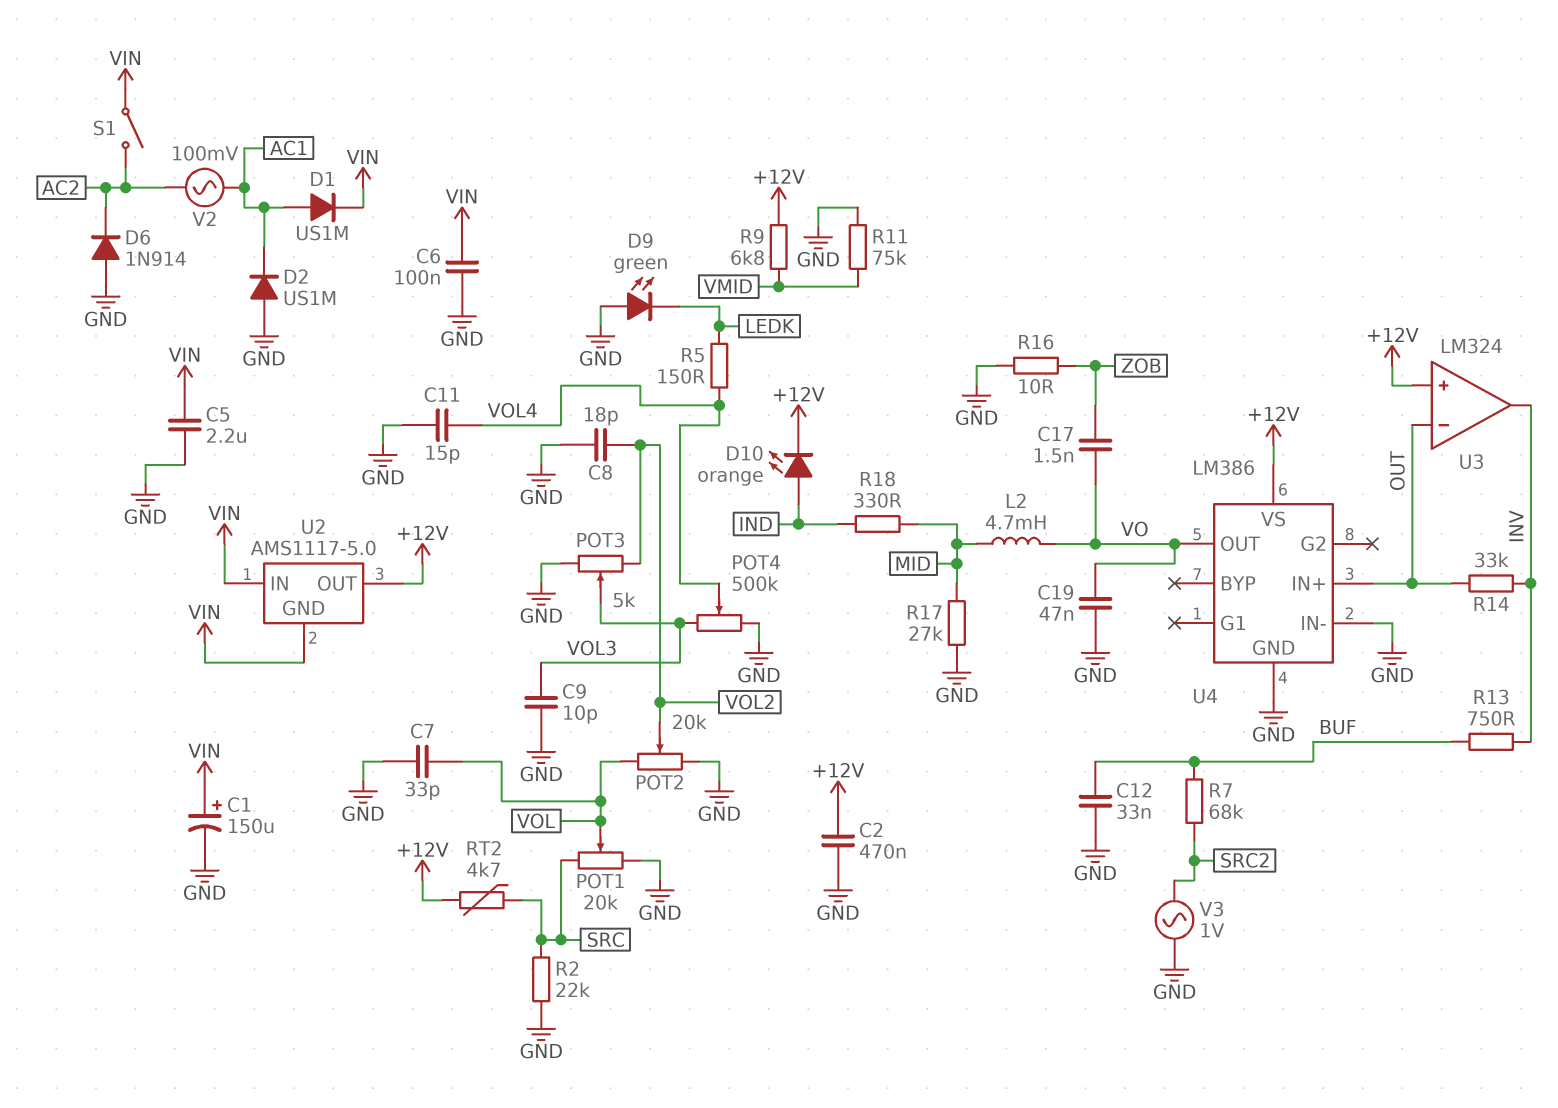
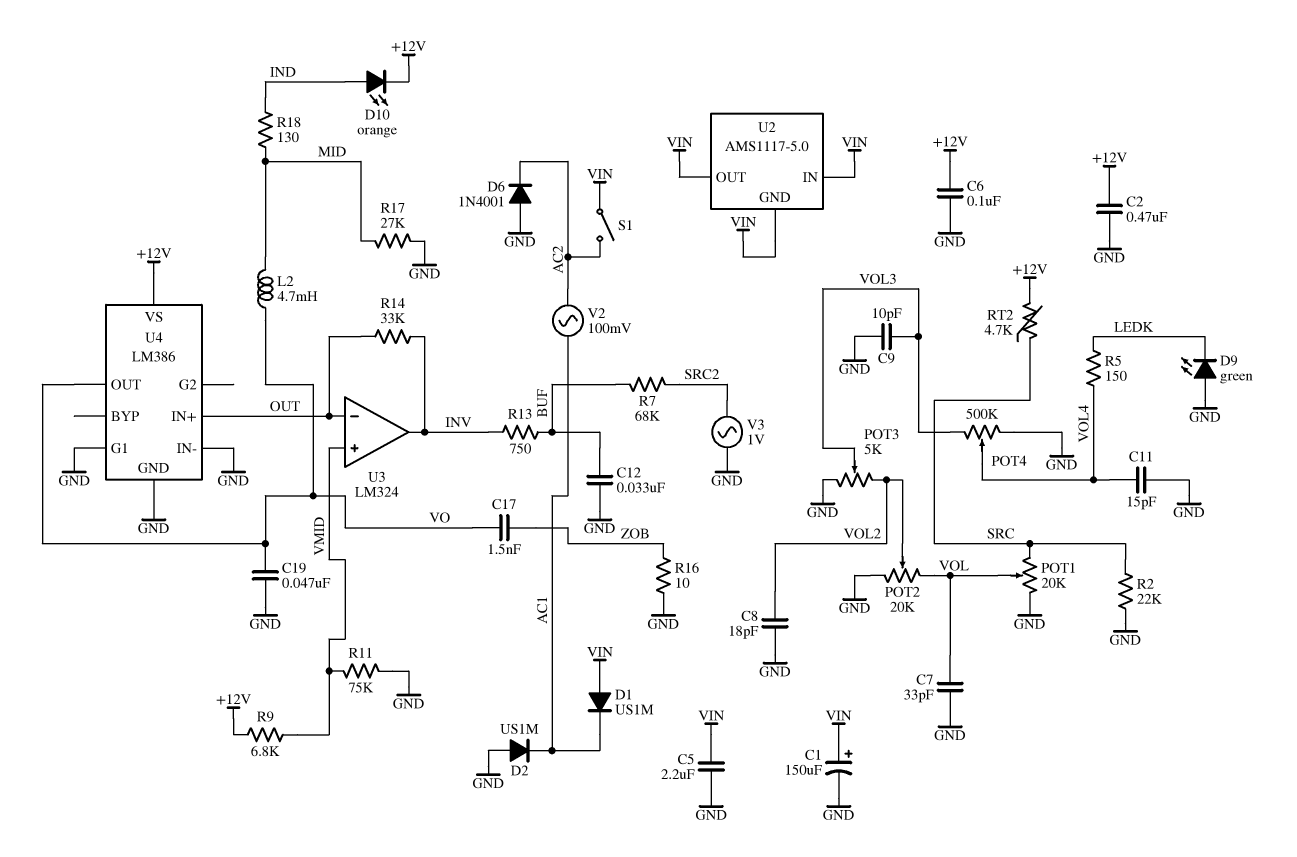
C6: 100nF (GND, VIN) -> 100nF (+12V, GND)
D1: diode US1M (A AC1, K VIN) -> diode US1M (A VIN, K AC1)
D6: diode 1N914 (A GND, K AC2) -> diode 1N4001 (A GND, K AC2)
R18: 330 (IND, MID) -> 130 (IND, MID)
U2 pin OUT: +12V -> VIN
U3 pin in+: +12V -> VMID
U4 pin G1: none -> GND

